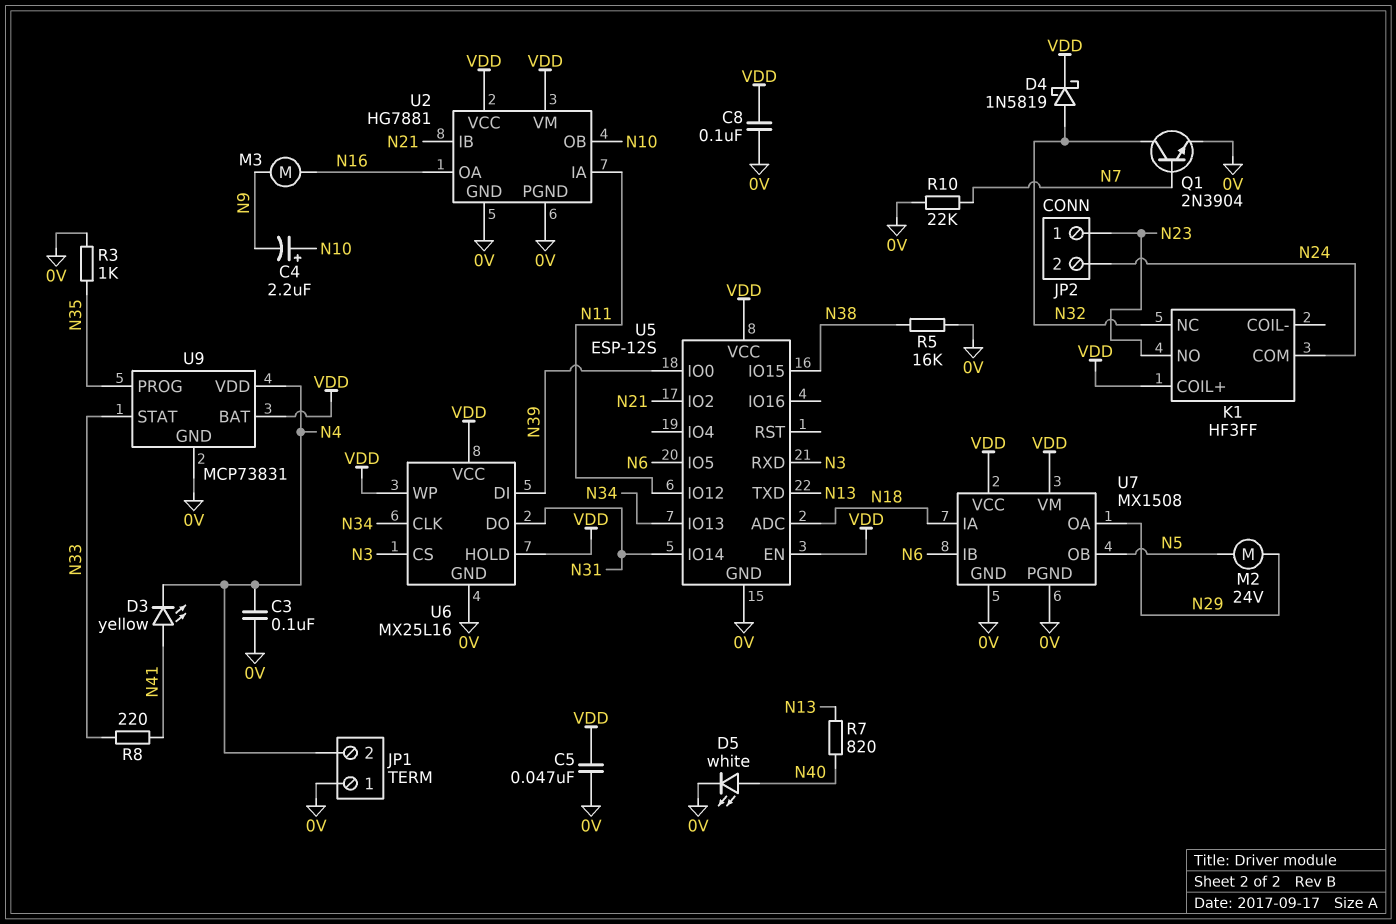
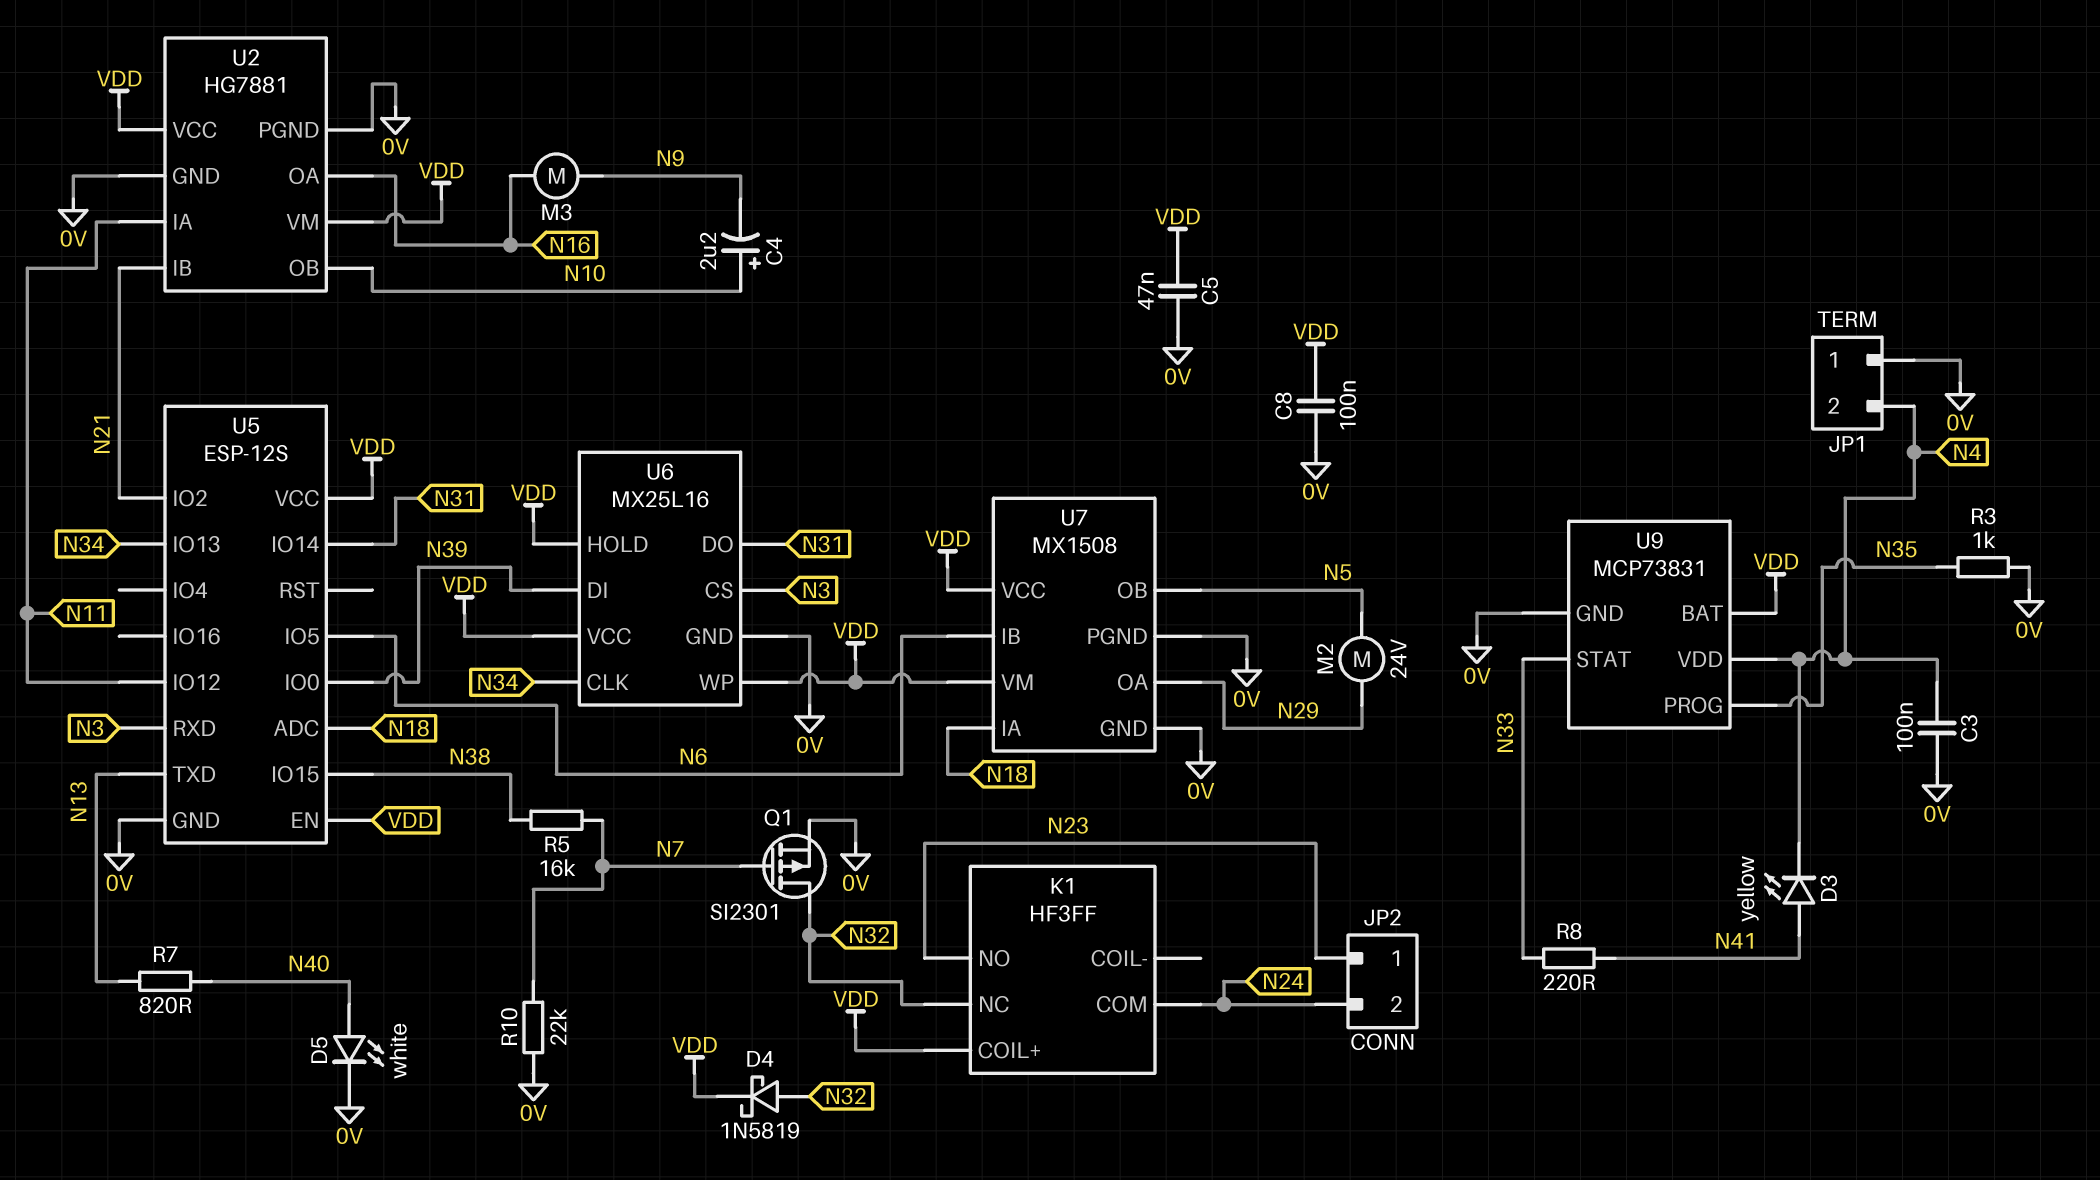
Q1: NPN 2N3904 (B N7, C N32, E 0V) -> PMOS SI2301 (G N7, D N32, S 0V)
R5: 16k (0V, N38) -> 16k (N7, N38)

